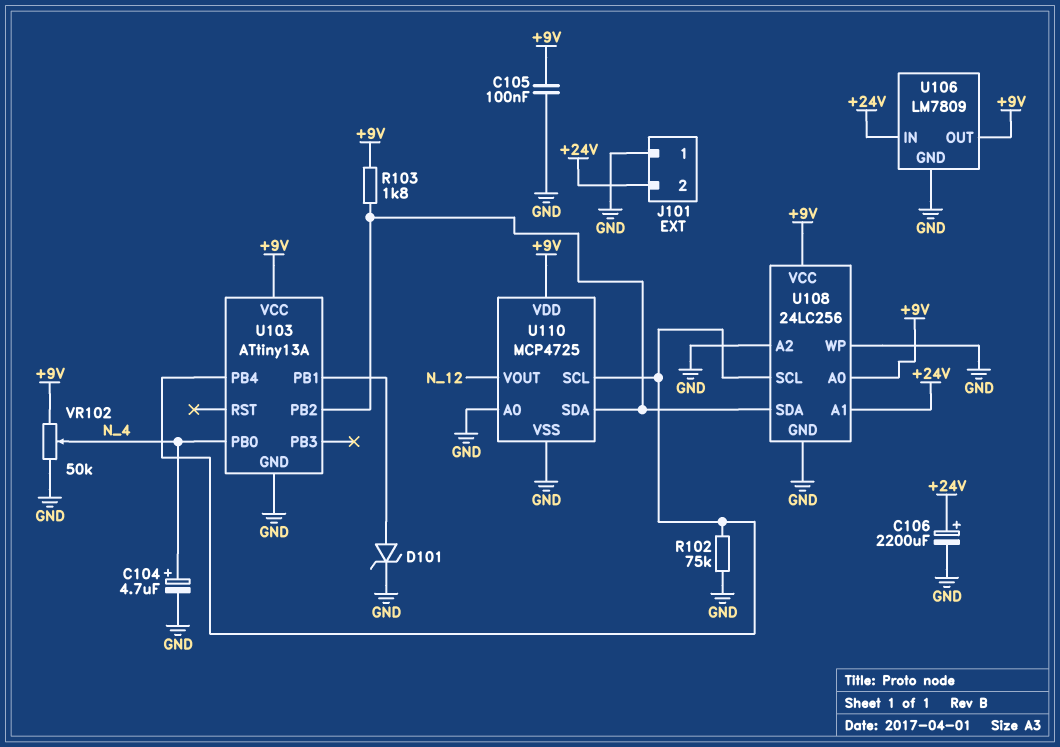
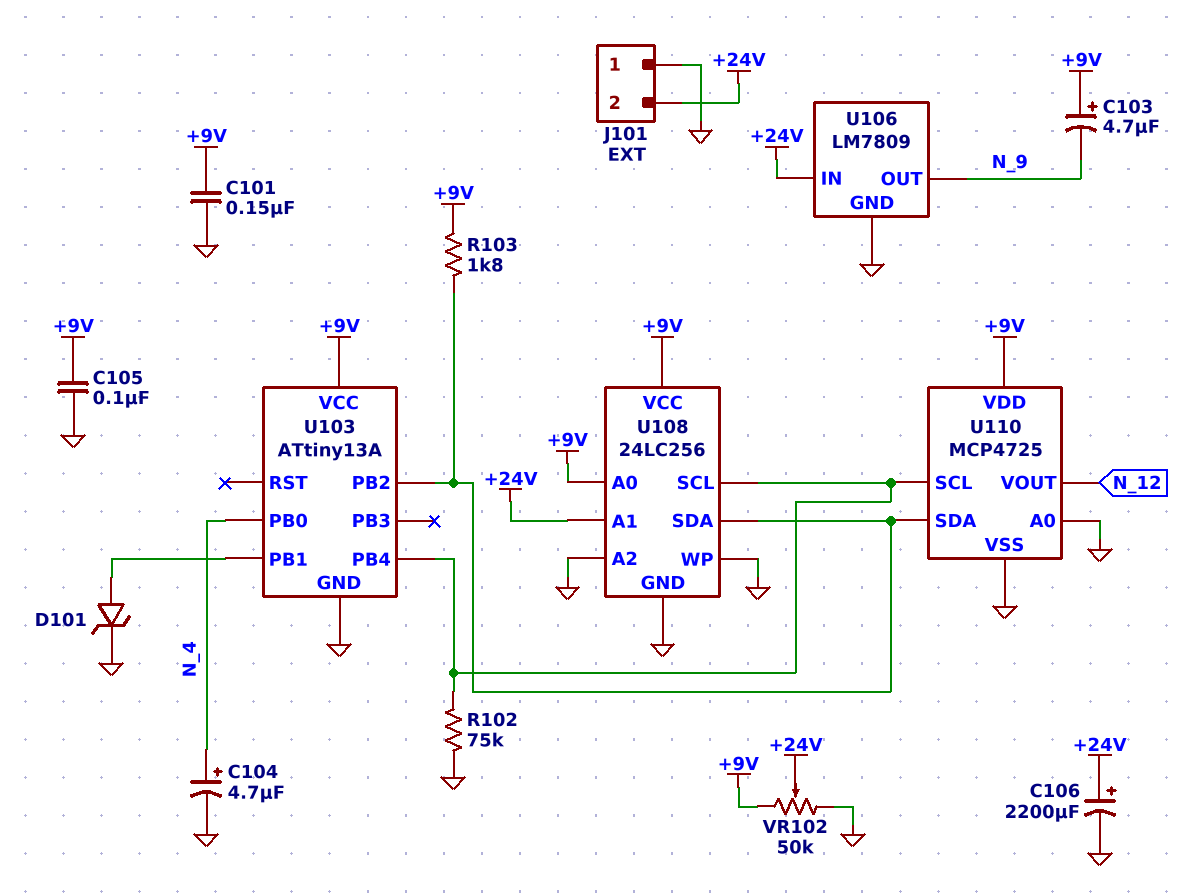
C101: none -> 150nF (+9V, GND)
C103: none -> 4.7uF (plus +9V, minus N_9)
U106 pin OUT: +9V -> N_9
VR102: 50k (+9V, GND, wiper N_4) -> 50k (+9V, GND, wiper +24V)

